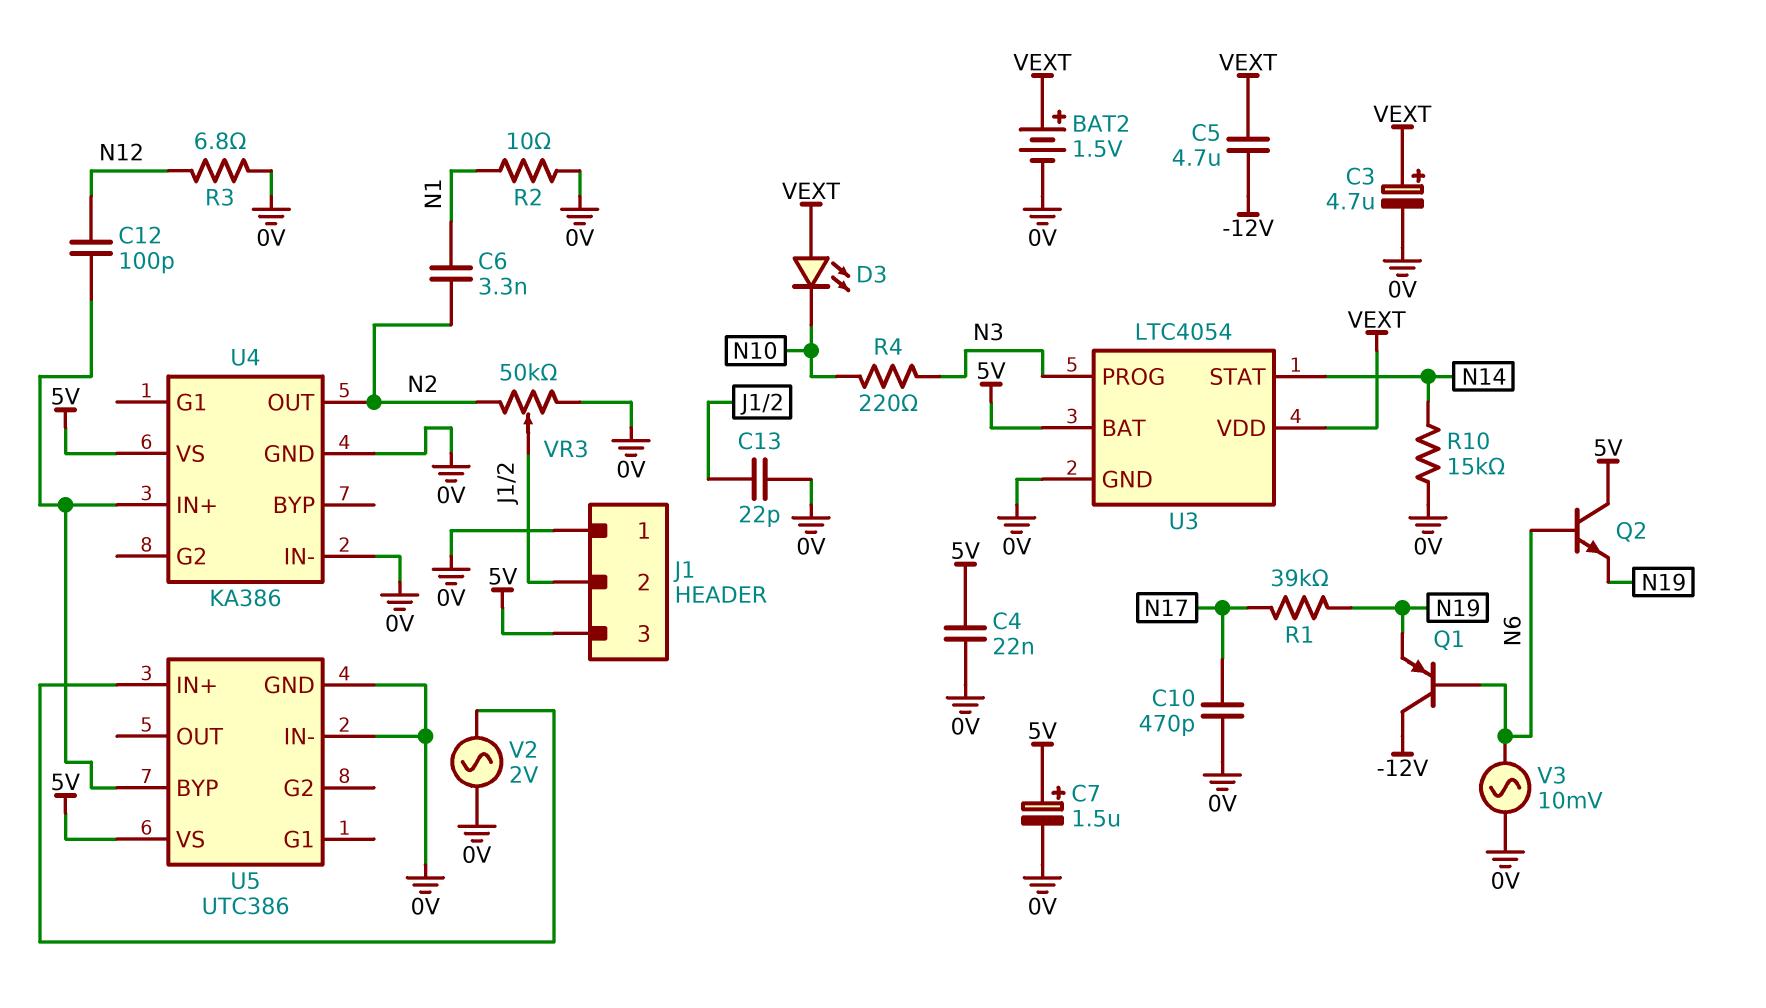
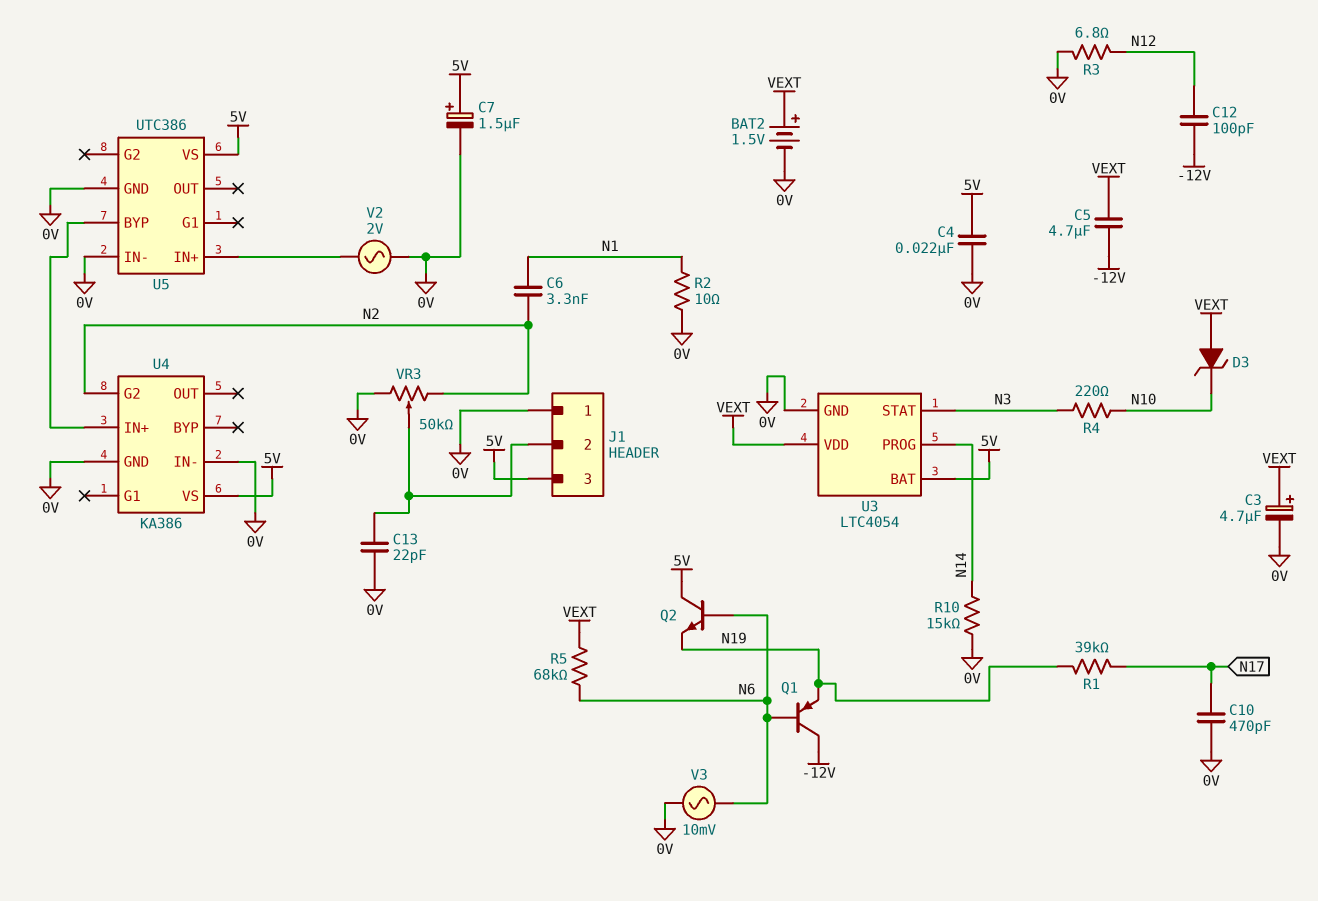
C12: 100pF (N12, U4/IN+) -> 100pF (-12V, N12)
D3: LED (A VEXT, K N10) -> zener (A VEXT, K N10)
R5: none -> 68k (N6, VEXT)
U3 pin PROG: N3 -> N14
U3 pin STAT: N14 -> N3
U4 pin G2: none -> N2
U4 pin OUT: N2 -> none

